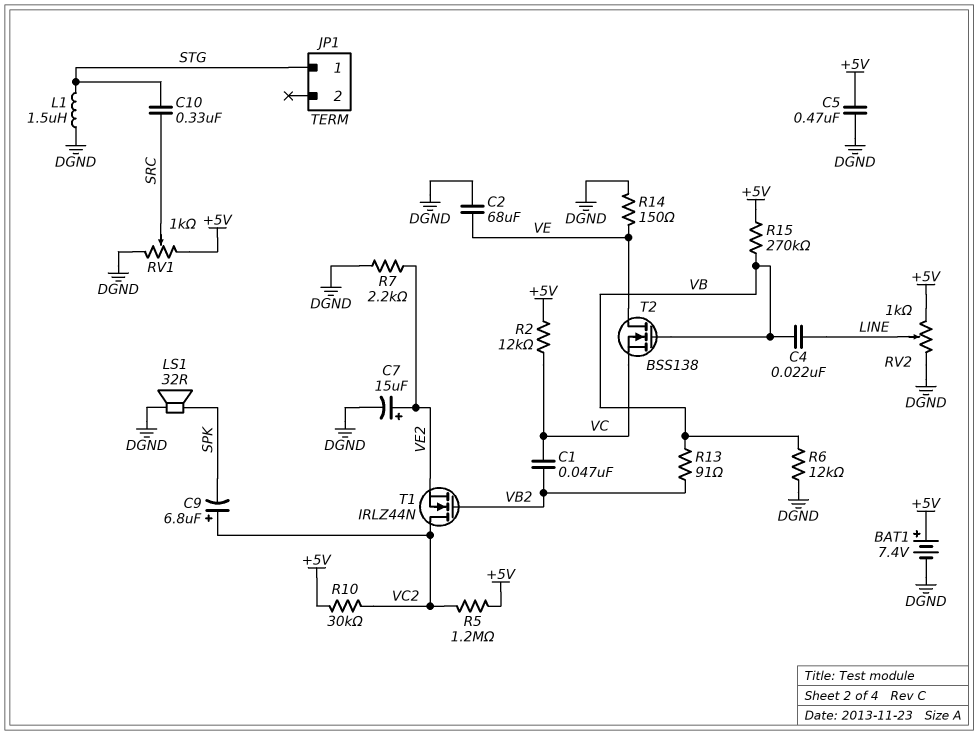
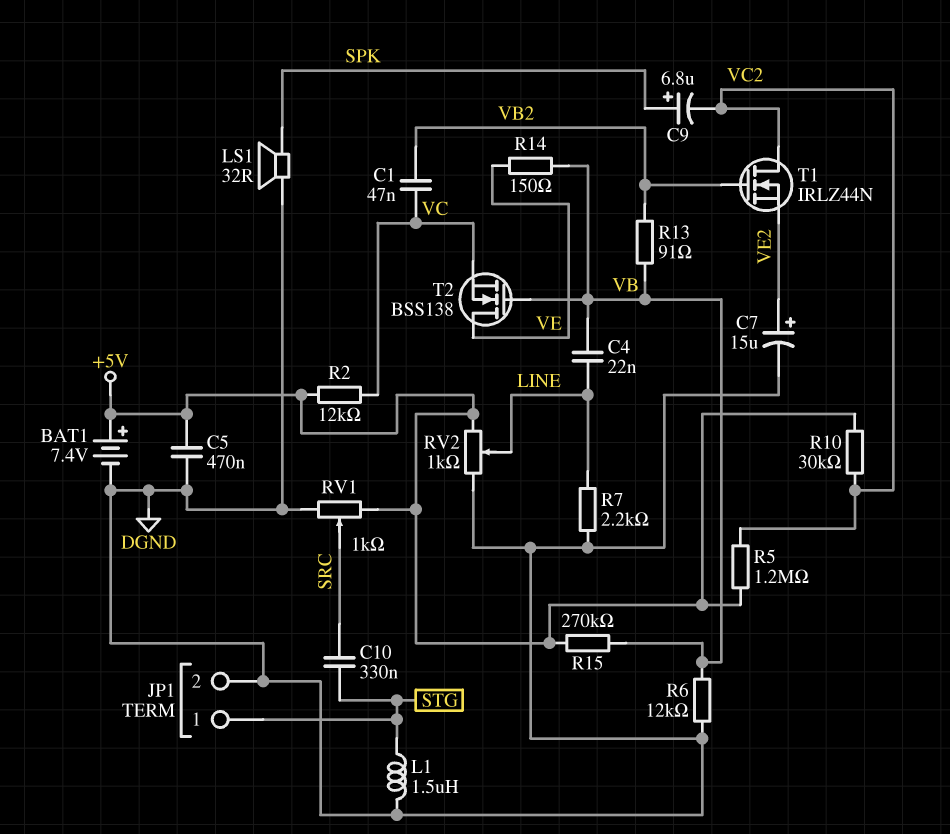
C2: 68uF (DGND, VE) -> none
C9: 6.8uF (plus VC2, minus SPK) -> 6.8uF (plus SPK, minus VC2)
JP1 pin 2: none -> DGND
R7: 2.2k (DGND, VE2) -> 2.2k (DGND, LINE)
R14: 150 (DGND, VE) -> 150 (VB, VE)

